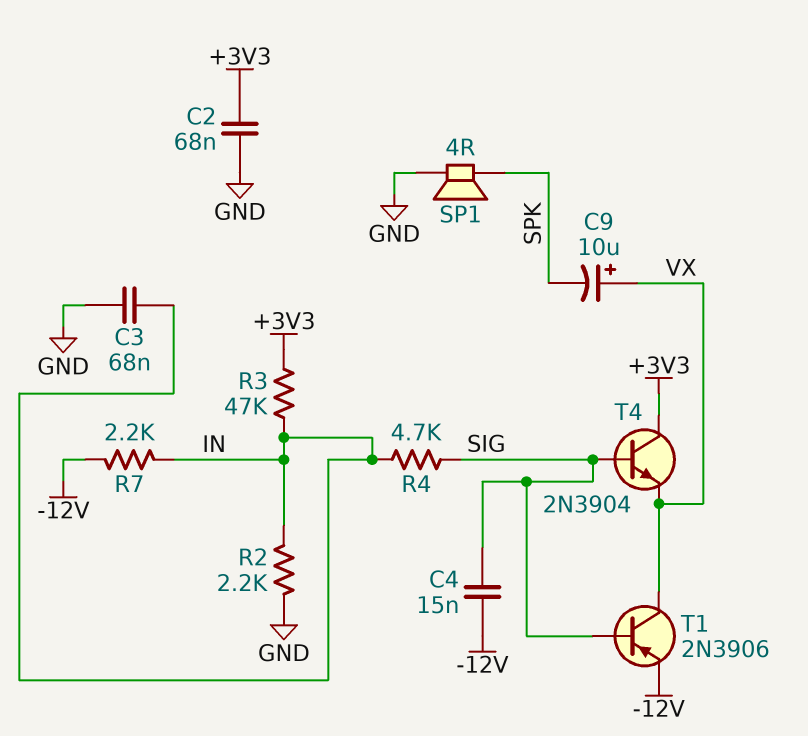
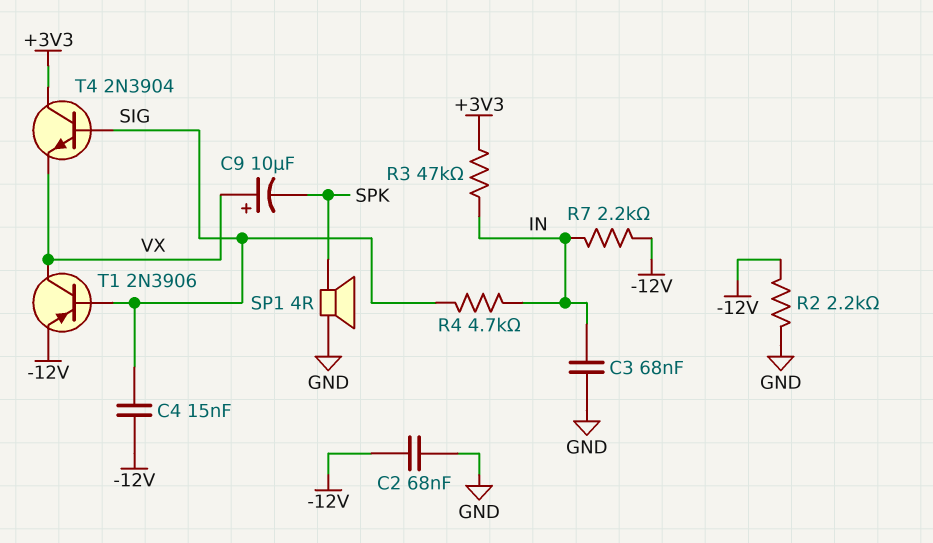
C2: 68nF (+3V3, GND) -> 68nF (-12V, GND)
R2: 2.2k (GND, IN) -> 2.2k (-12V, GND)

